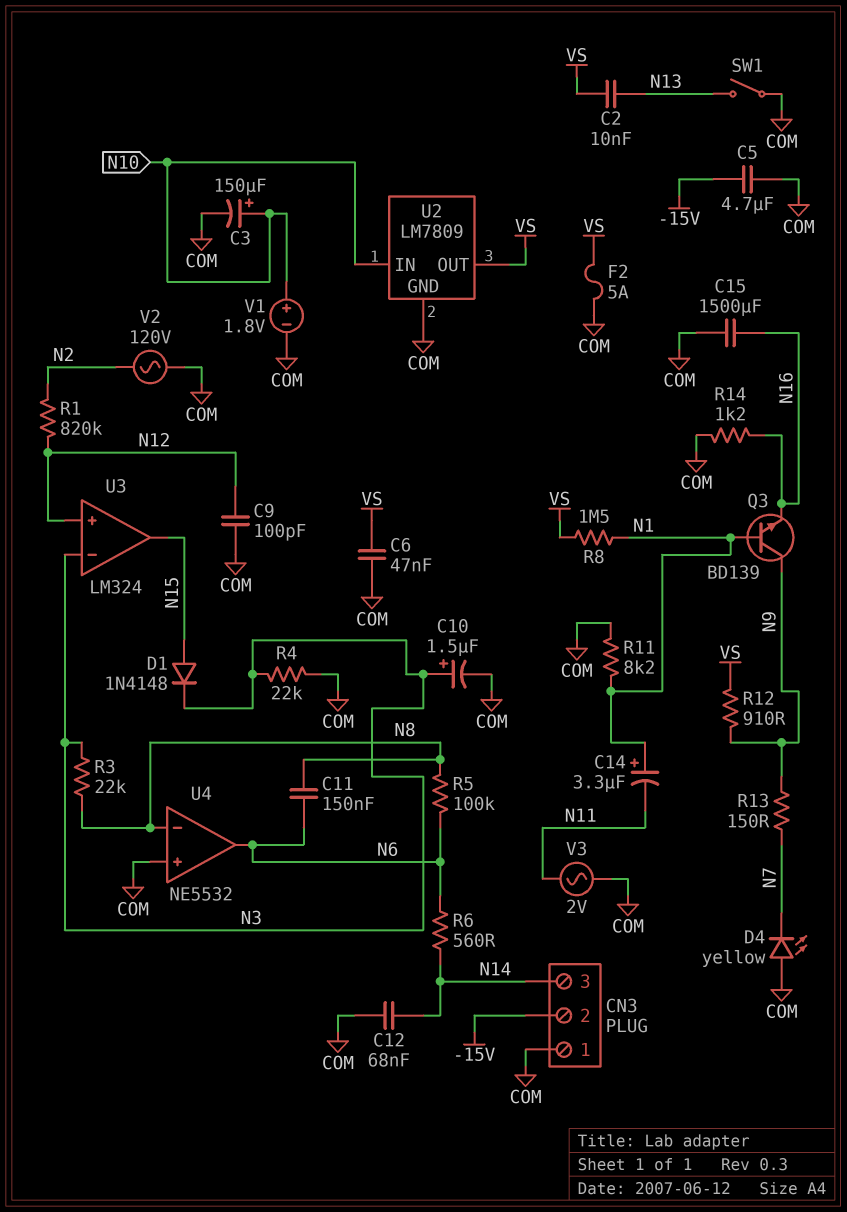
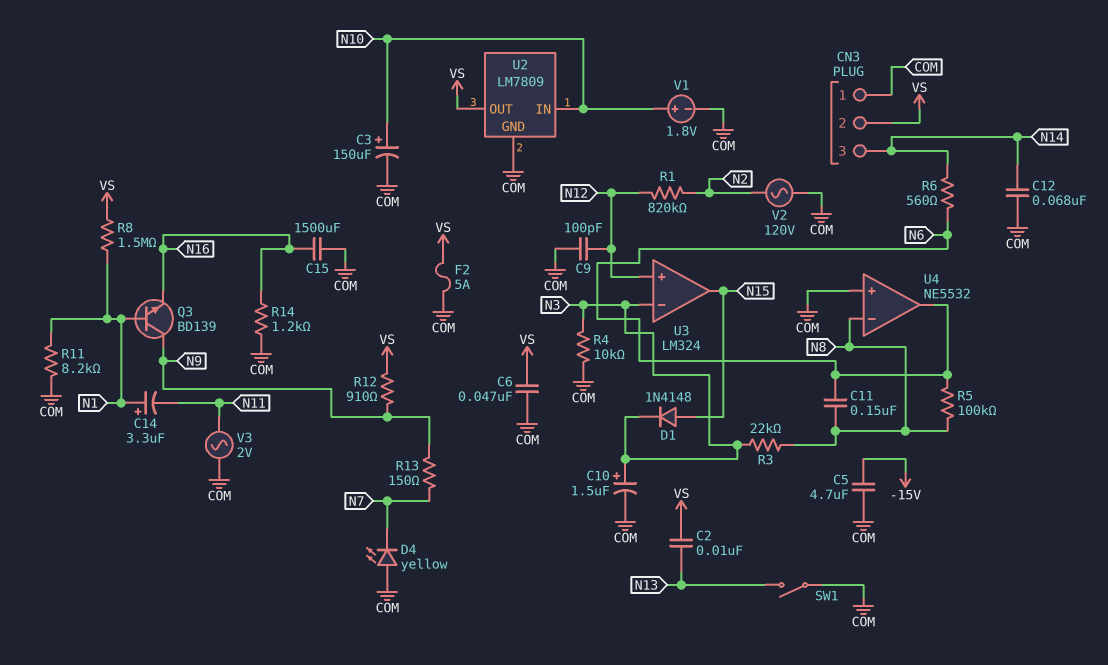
CN3 pin 2: -15V -> VS
R4: 22k (COM, N3) -> 10k (COM, N3)

